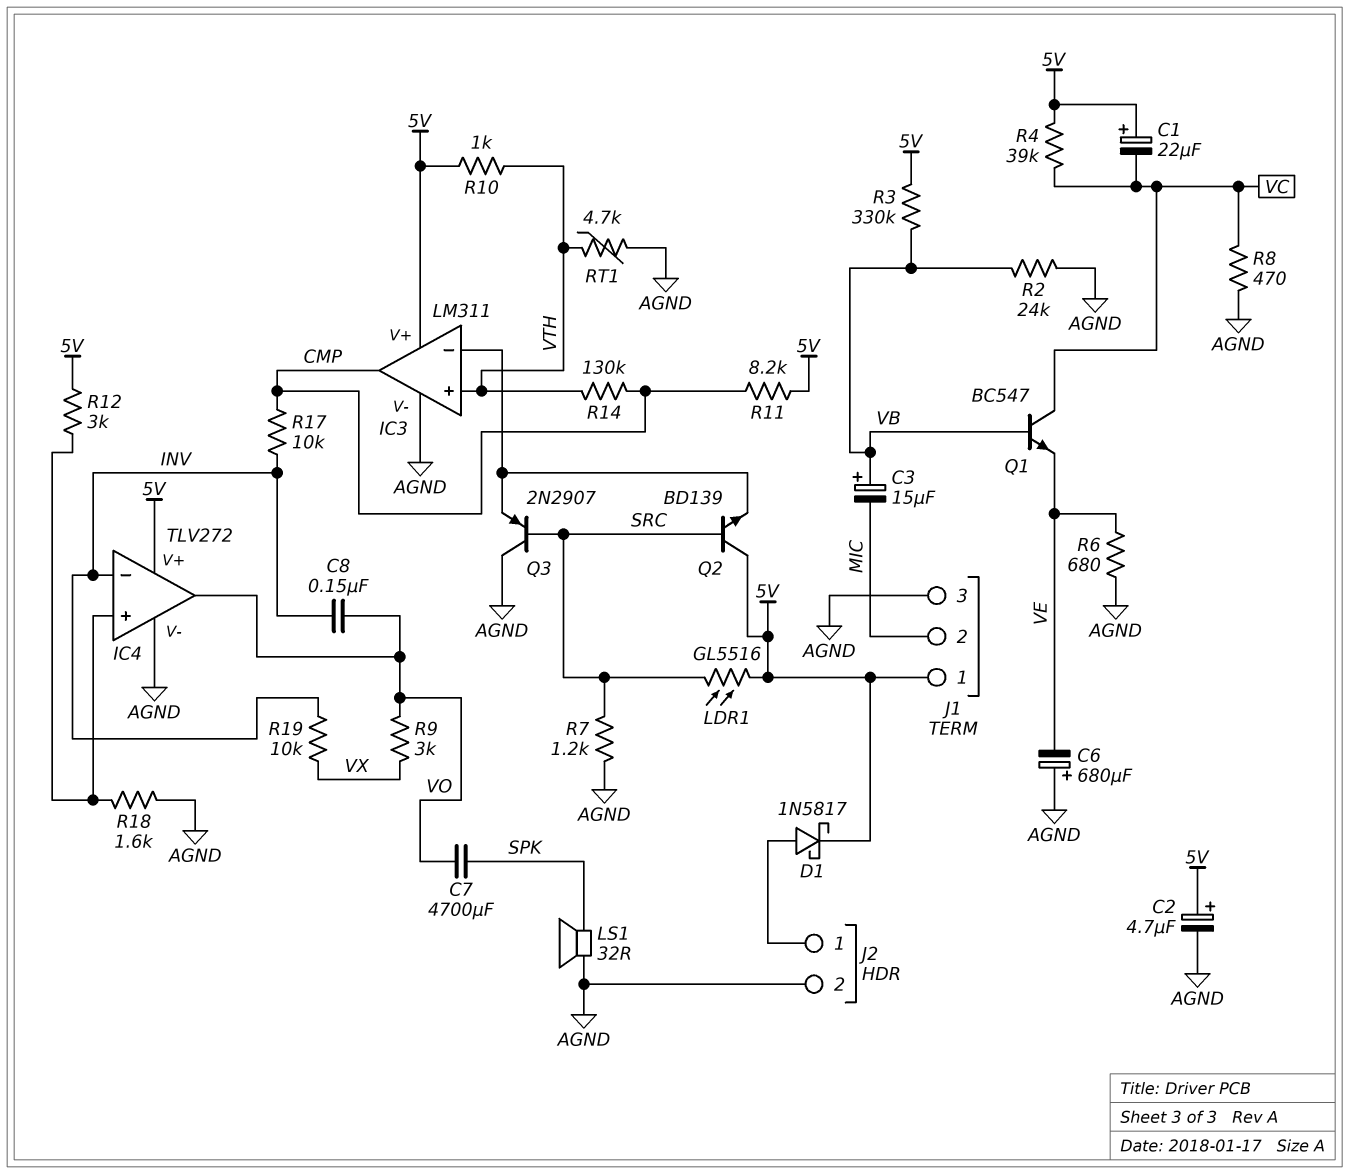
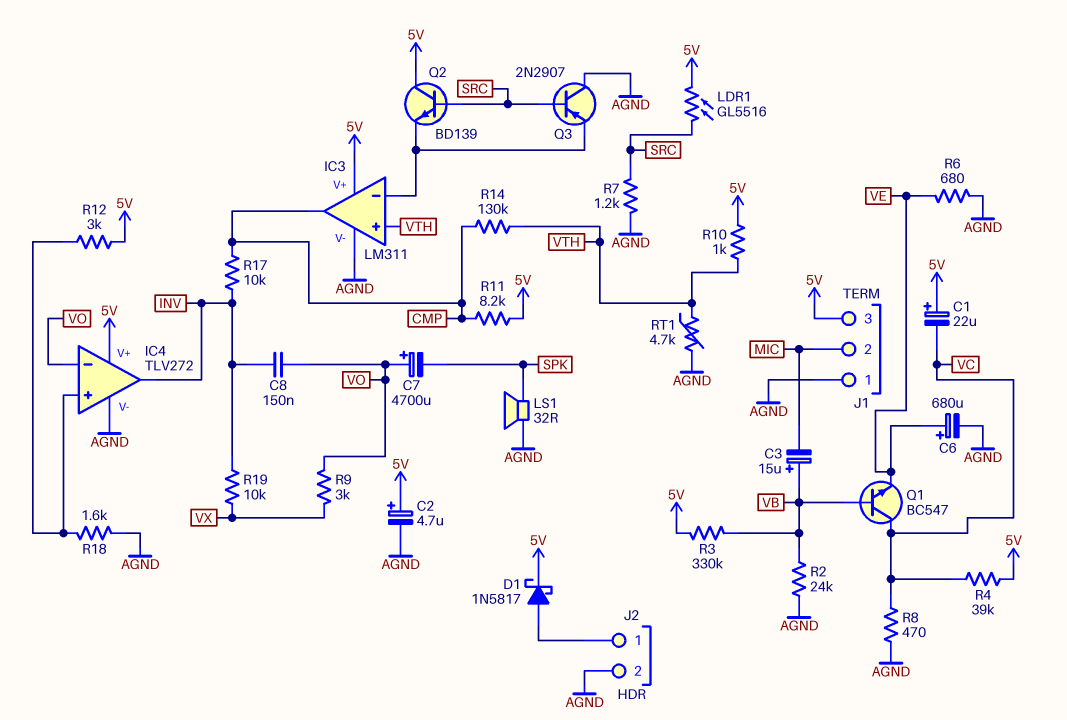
C6: 680uF (plus AGND, minus VE) -> 680uF (plus VE, minus AGND)
C7: 4700uF (SPK, VO) -> 4700uF (plus VO, minus SPK)
IC4 pin in-: INV -> VO
IC4 pin out: VO -> INV
J1 pin 1: 5V -> AGND
J1 pin 3: AGND -> 5V

